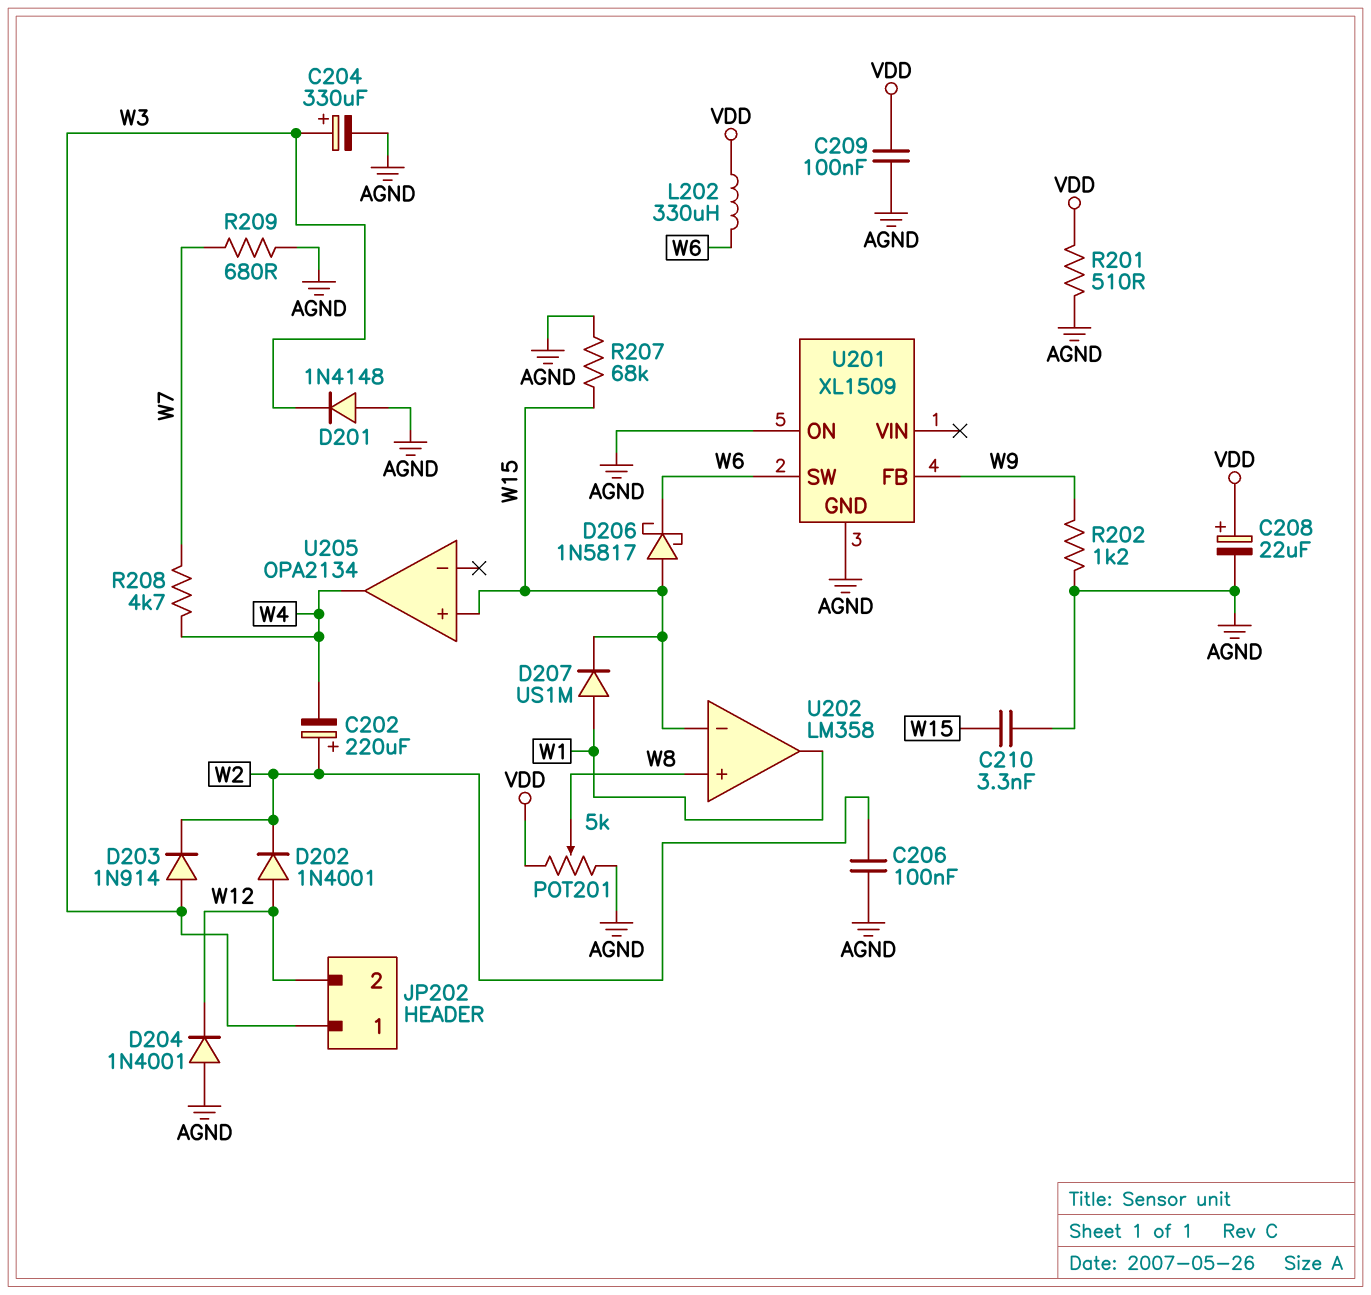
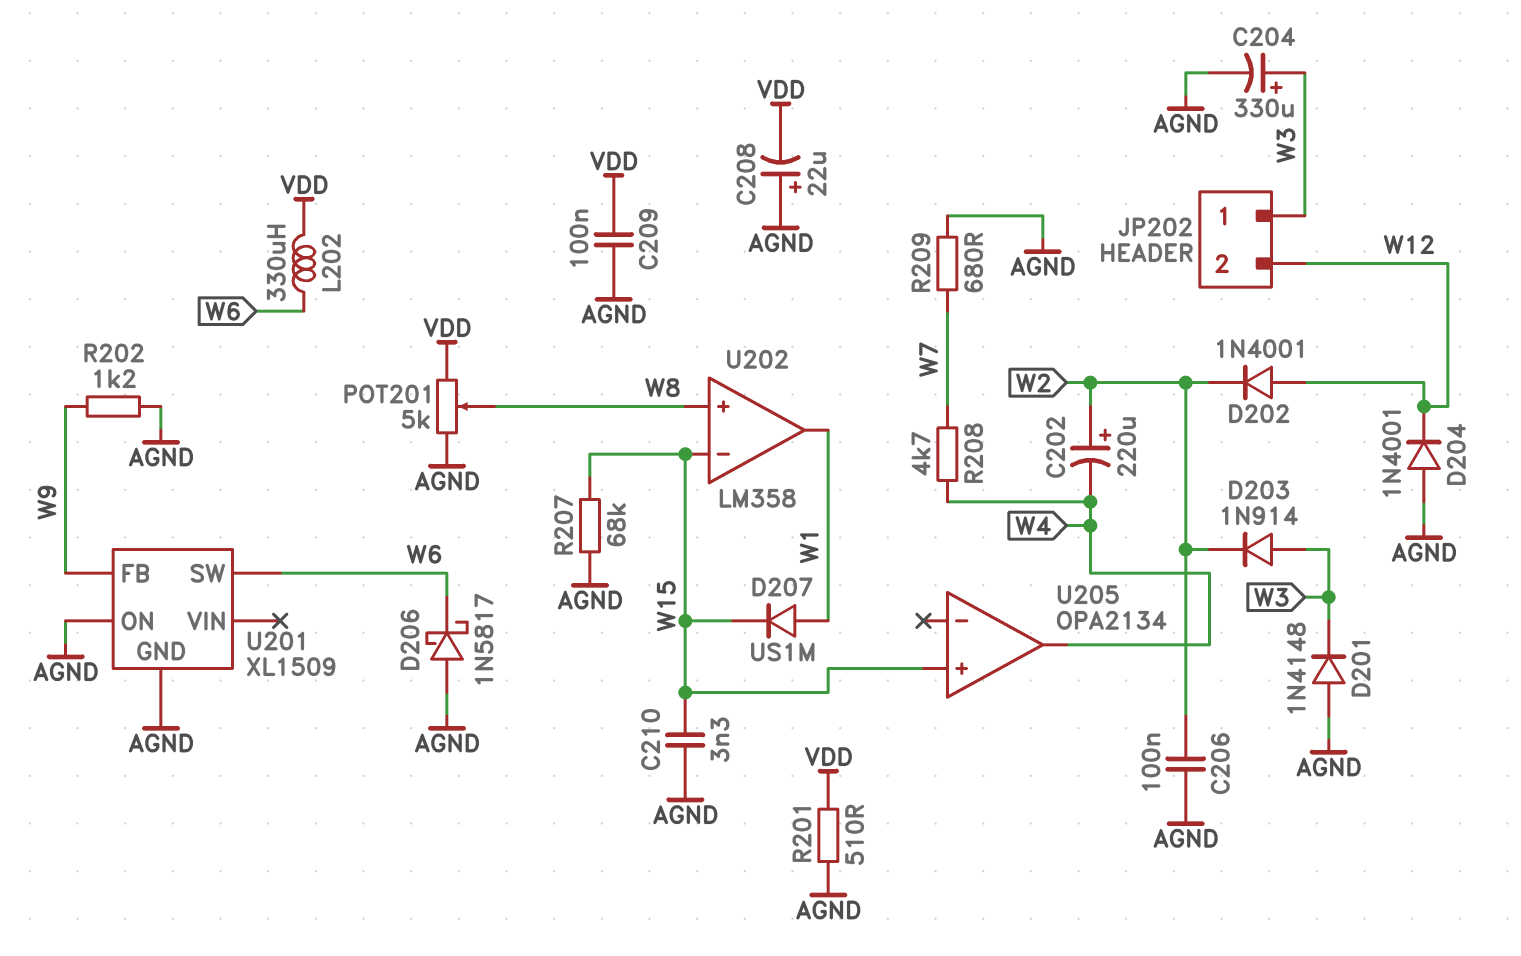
C208: 22uF (plus VDD, minus AGND) -> 22uF (plus AGND, minus VDD)
D206: schottky 1N5817 (A W15, K W6) -> schottky 1N5817 (A AGND, K W6)

